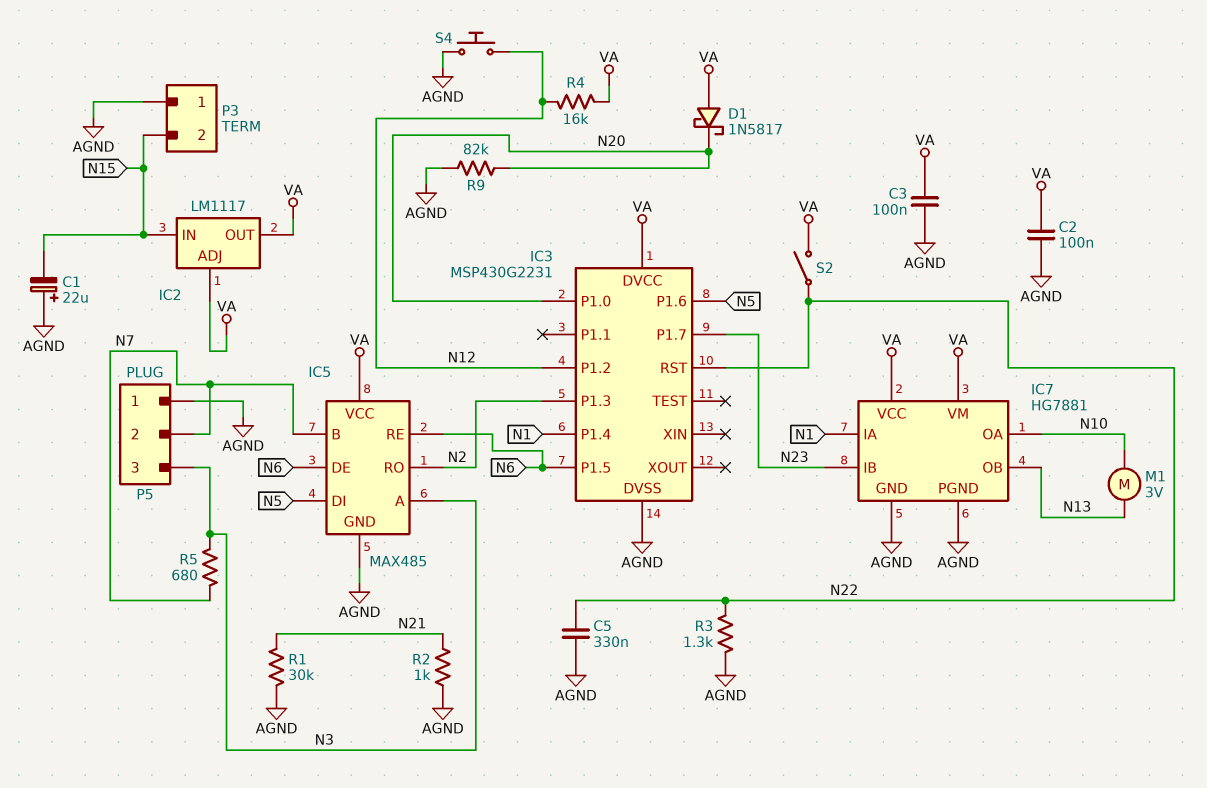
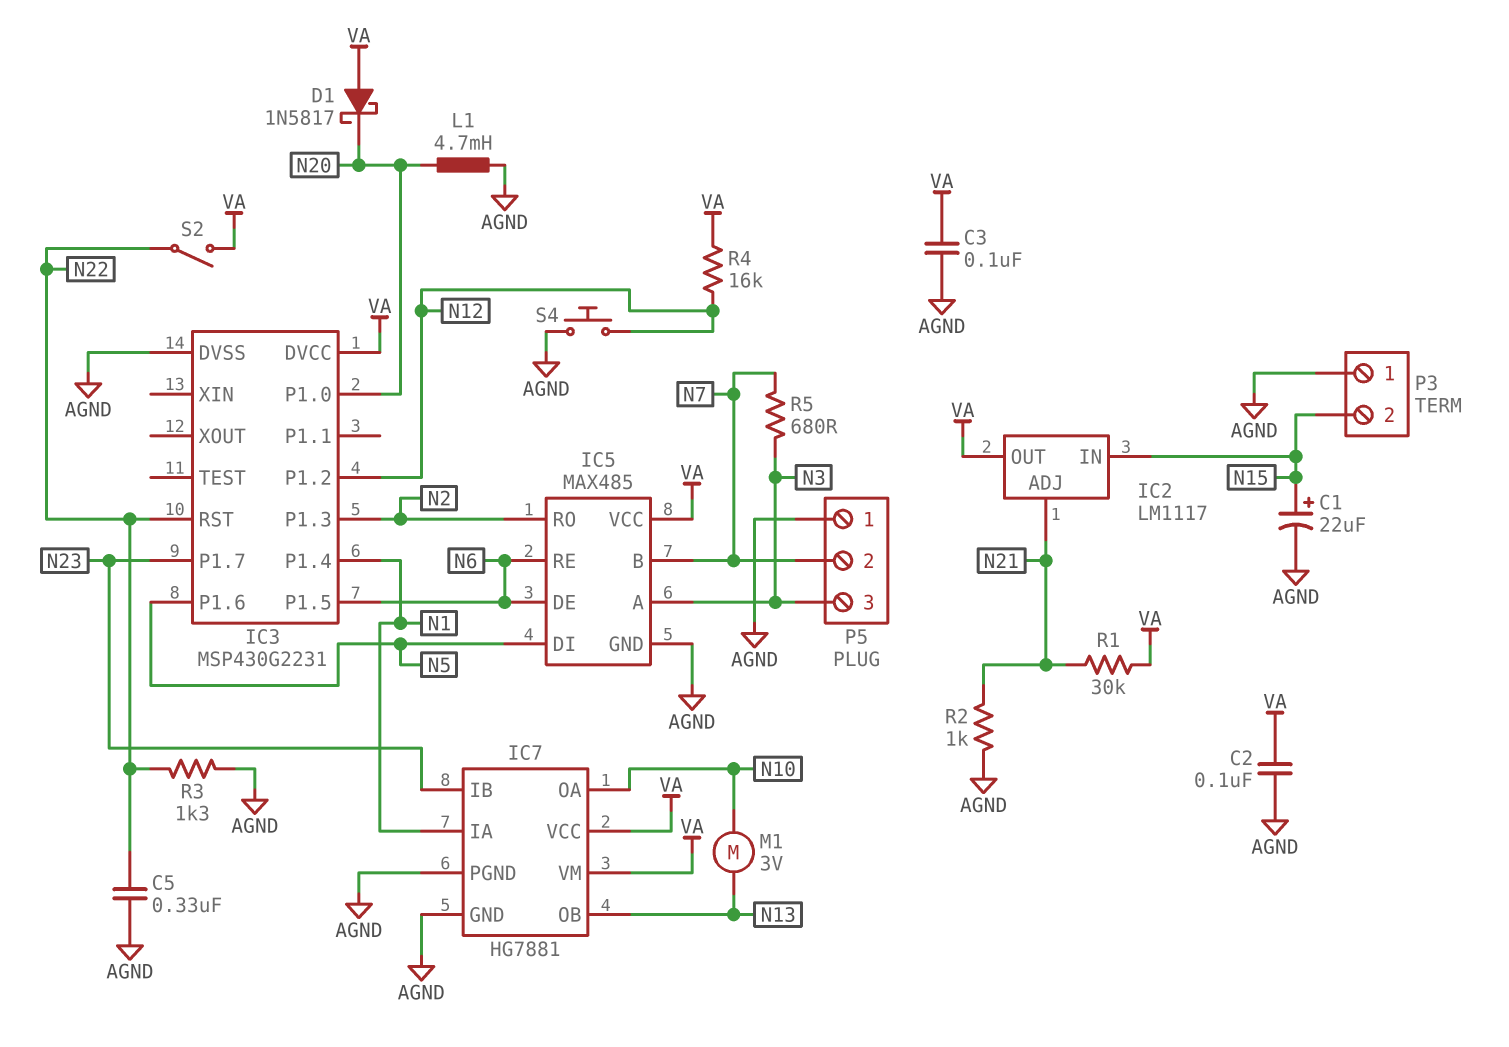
C1: 22uF (plus AGND, minus N15) -> 22uF (plus N15, minus AGND)
IC2 pin ADJ: VA -> N21
L1: none -> 4.7mH (AGND, N20)
R1: 30k (AGND, N21) -> 30k (N21, VA)
R9: 82k (AGND, N20) -> none

